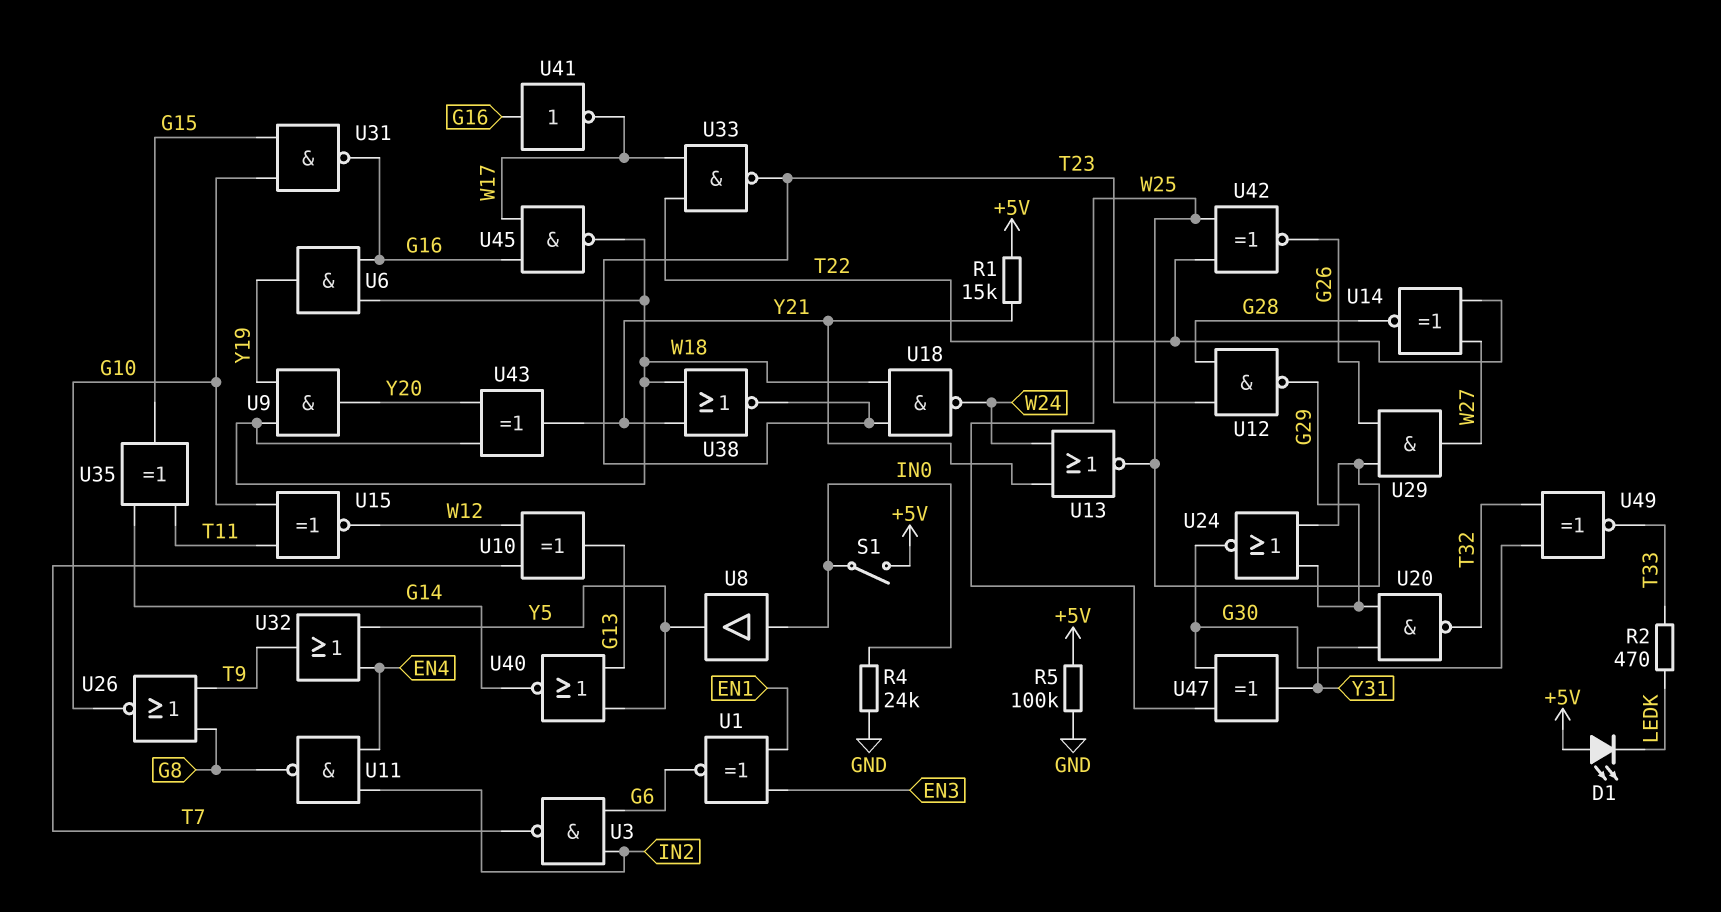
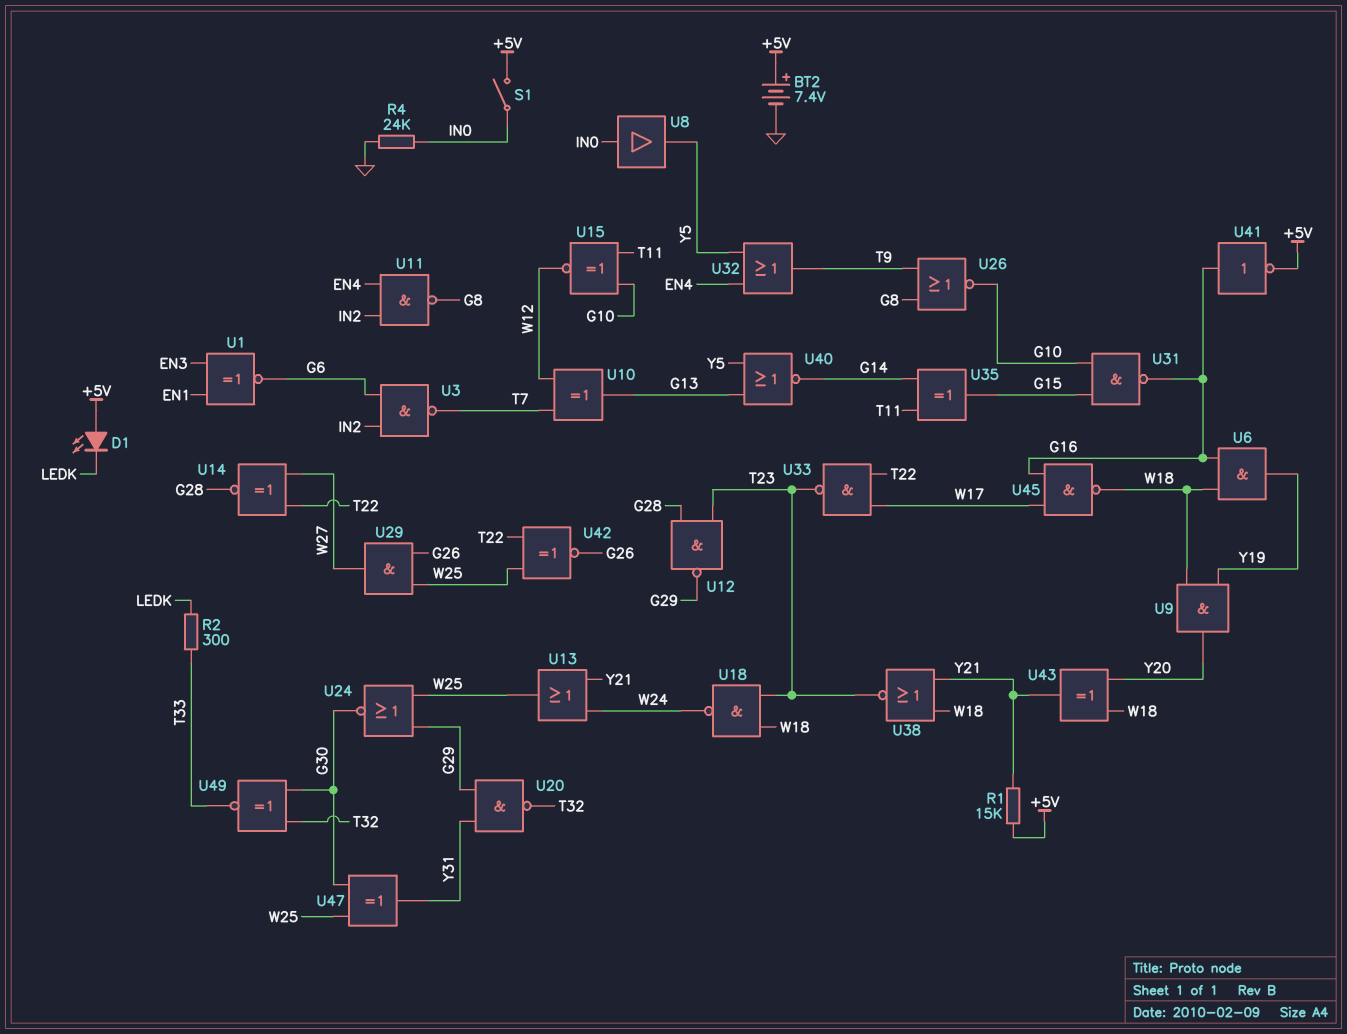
BT2: none -> 7.4V (plus +5V, minus GND)
R2: 470 (LEDK, T33) -> 300 (LEDK, T33)
R5: 100k (+5V, GND) -> none
U13: NOR (in W24, in Y21, out W25) -> OR (in W24, in Y21, out W25)
U41: NOT (in G16, out W17) -> NOT (in G16, out +5V)

